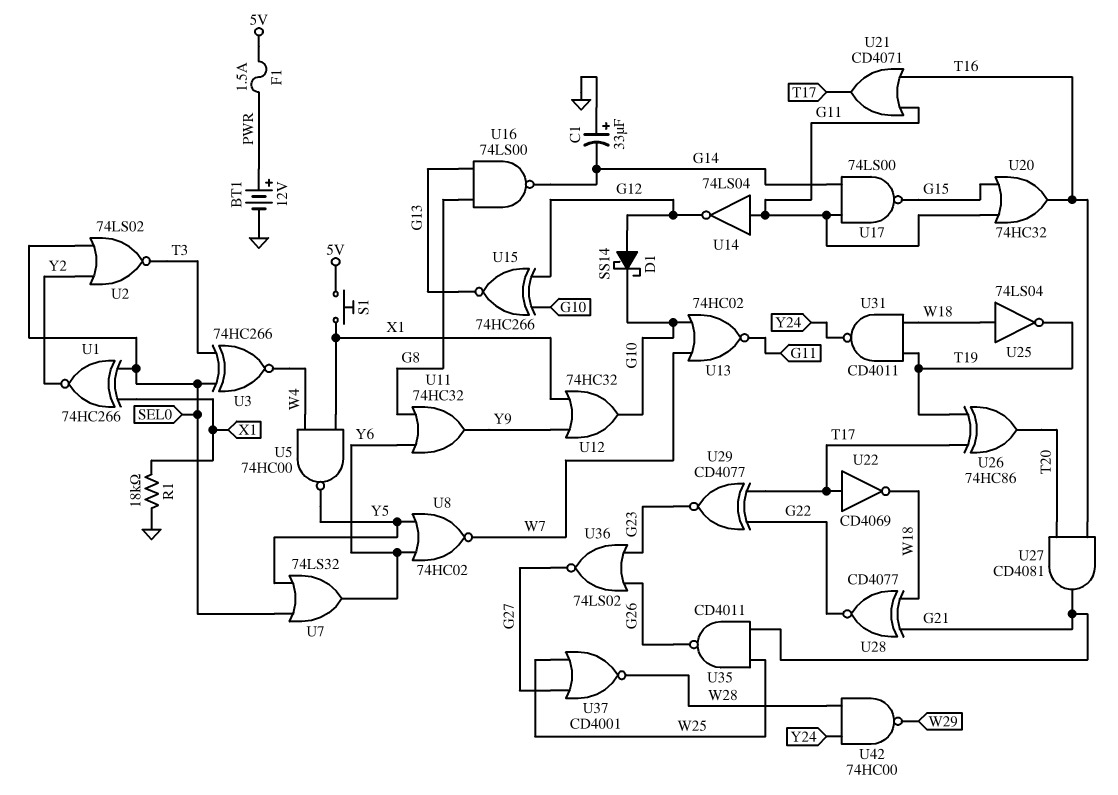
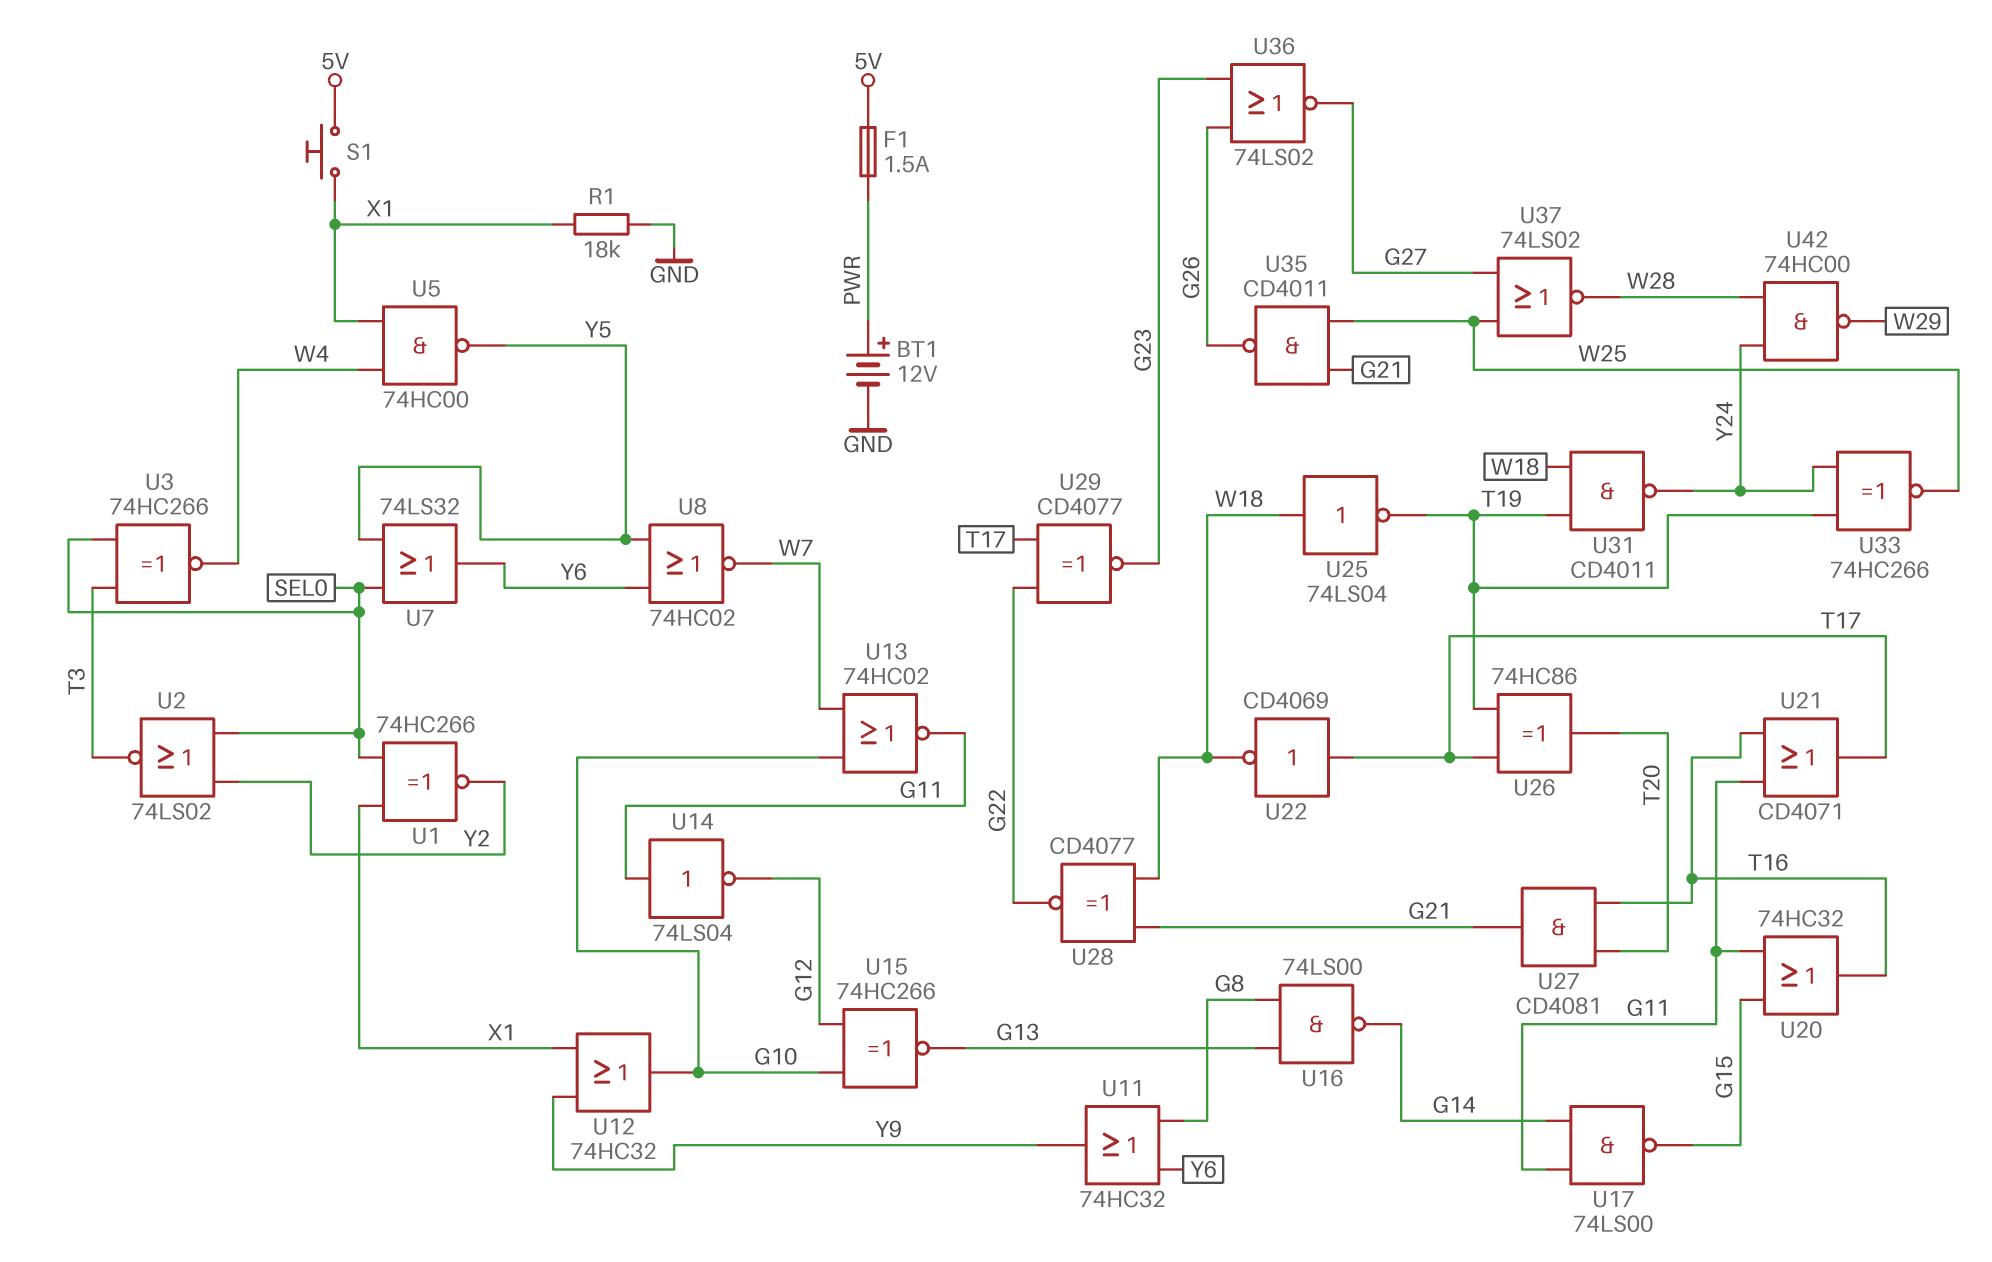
C1: 33uF (plus GND, minus G14) -> none
D1: schottky SS14 (A G12, K G10) -> none
U33: none -> XNOR 74HC266 (in T19, in Y24, out W25)
U37: NOR CD4001 (in G27, in W25, out W28) -> NOR 74LS02 (in G27, in W25, out W28)

